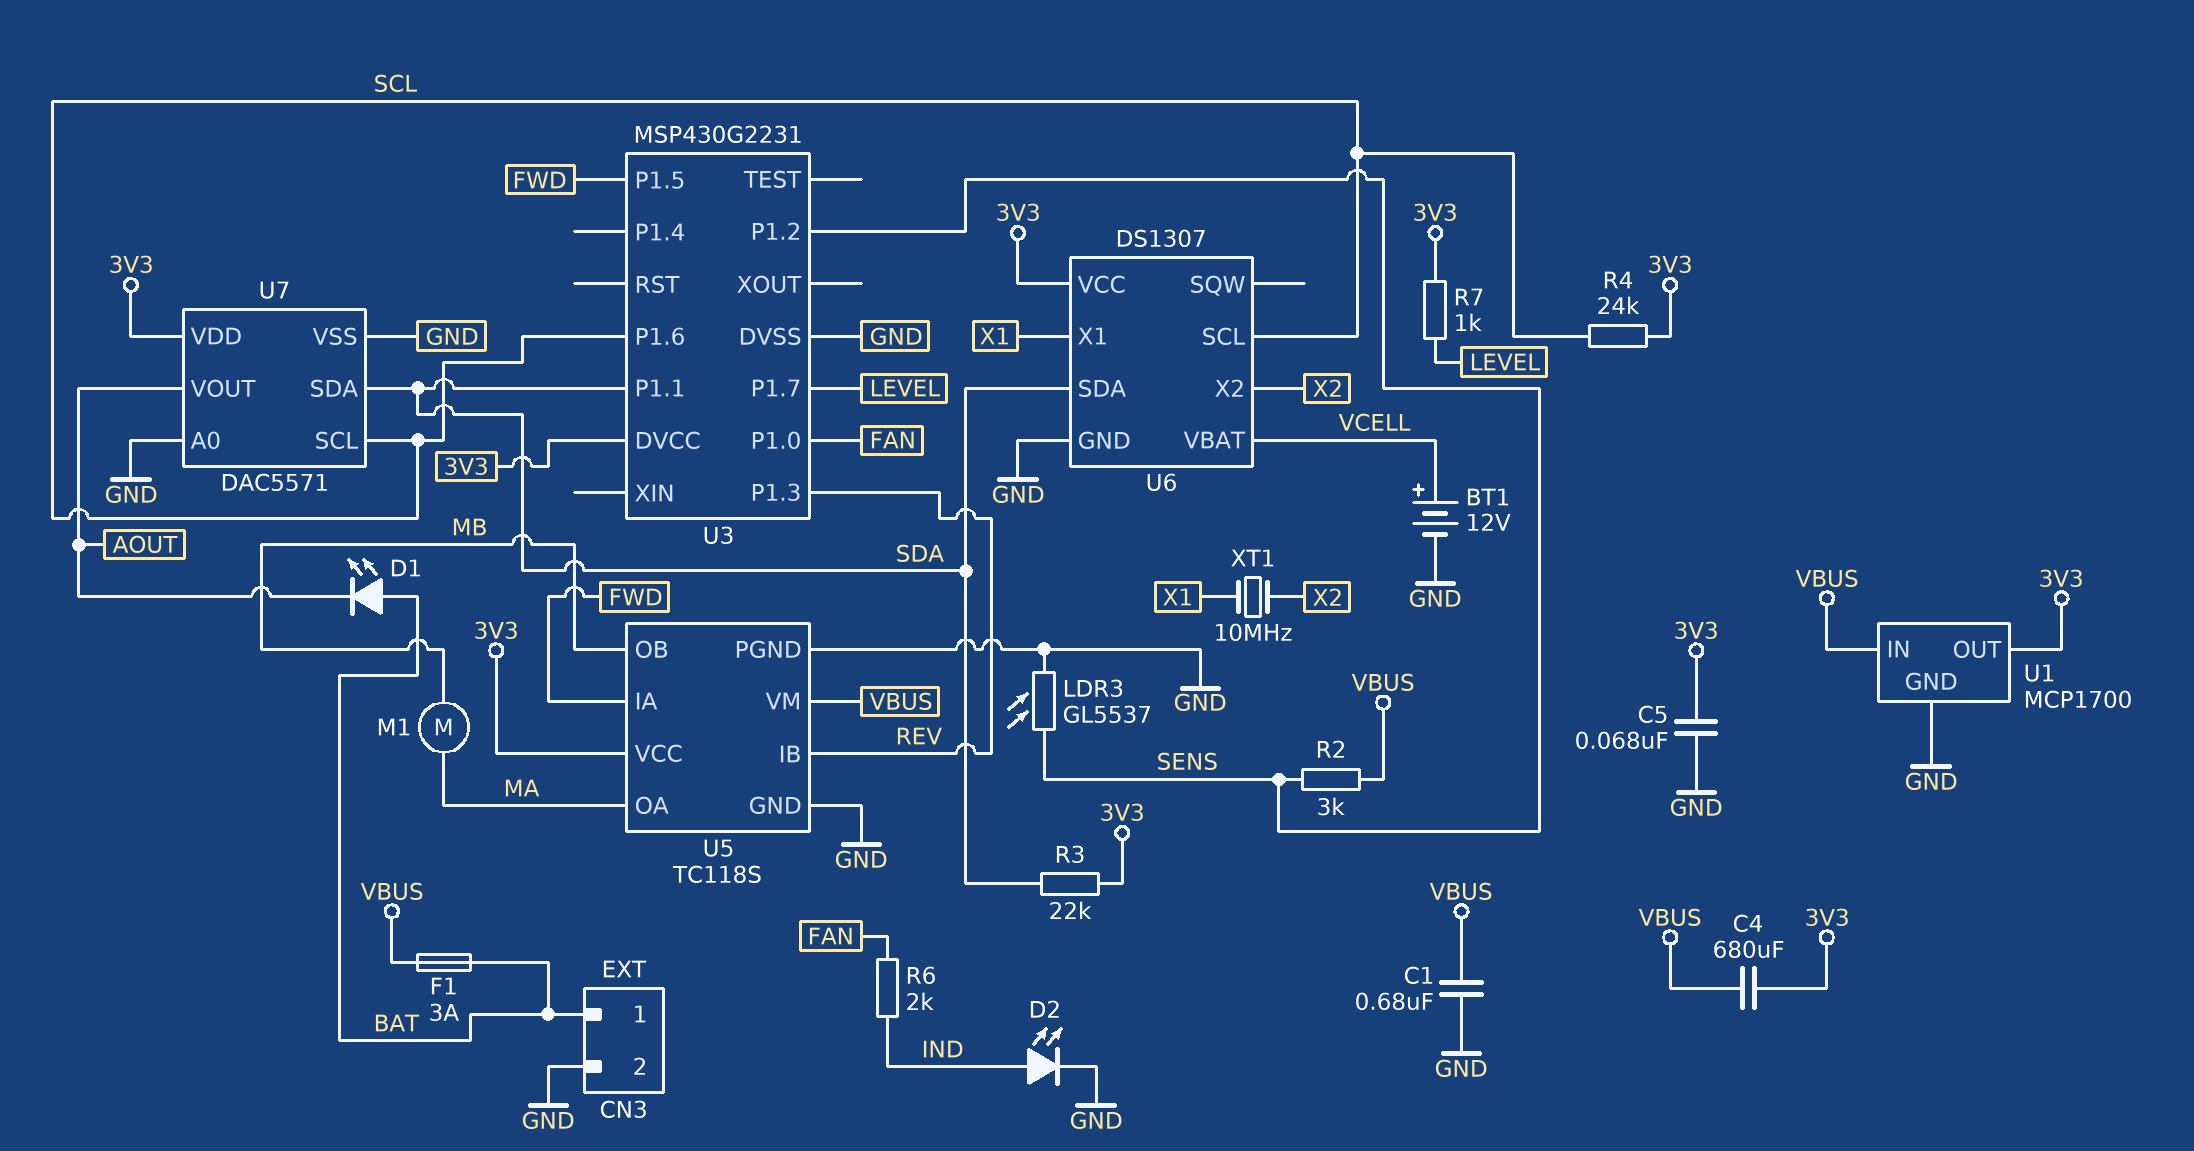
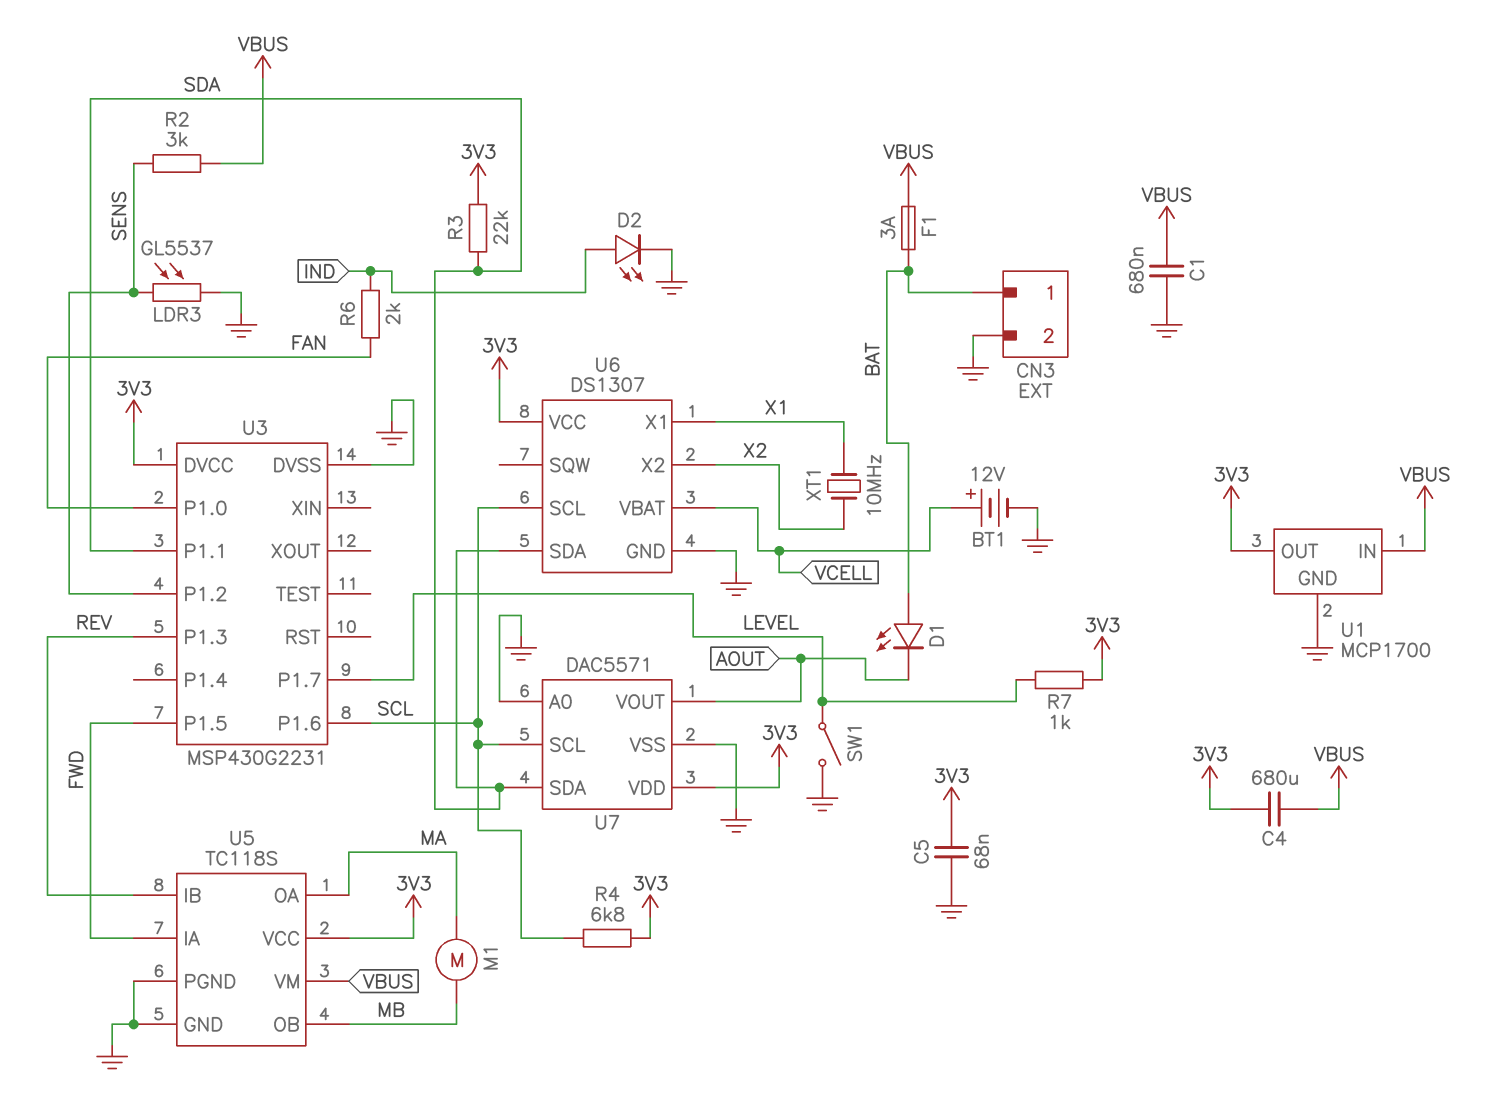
R4: 24k (3V3, SCL) -> 6.8k (3V3, SCL)
SW1: none -> switch (GND, LEVEL)

